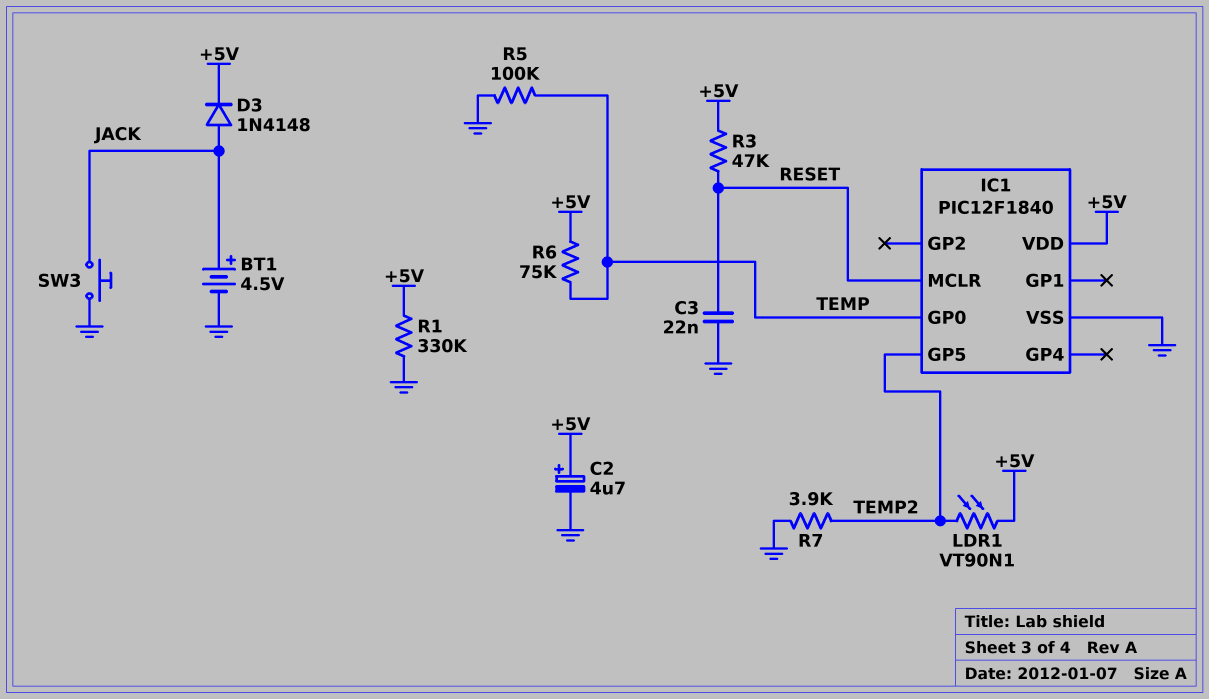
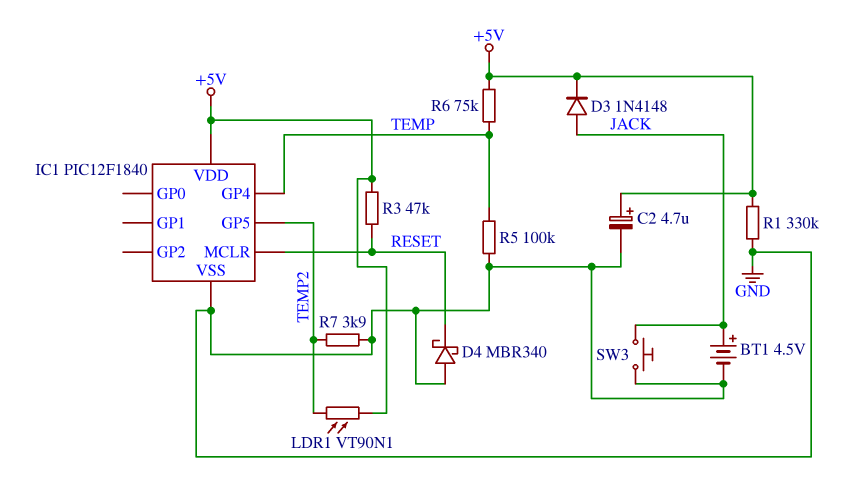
C3: 22nF (GND, RESET) -> none
D4: none -> schottky MBR340 (A GND, K RESET)
IC1 pin GP0: TEMP -> none
IC1 pin GP4: none -> TEMP

